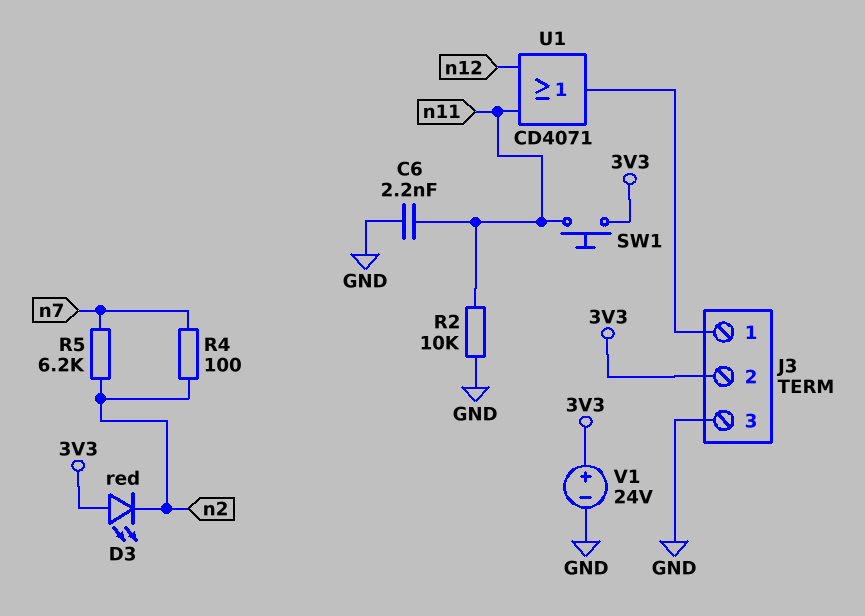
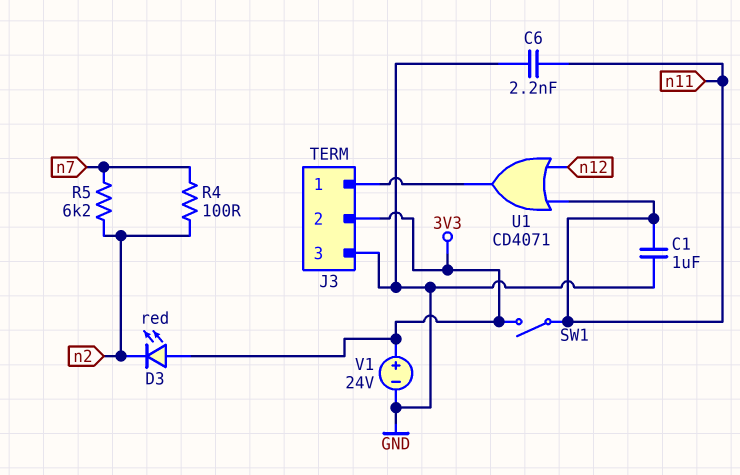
C1: none -> 1uF (GND, n11)
R2: 10k (GND, n11) -> none
SW1: button (3V3, n11) -> switch (3V3, n11)

